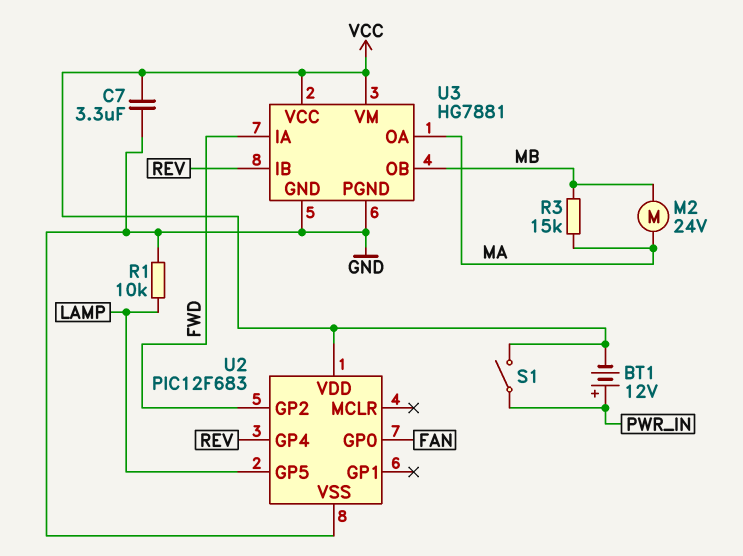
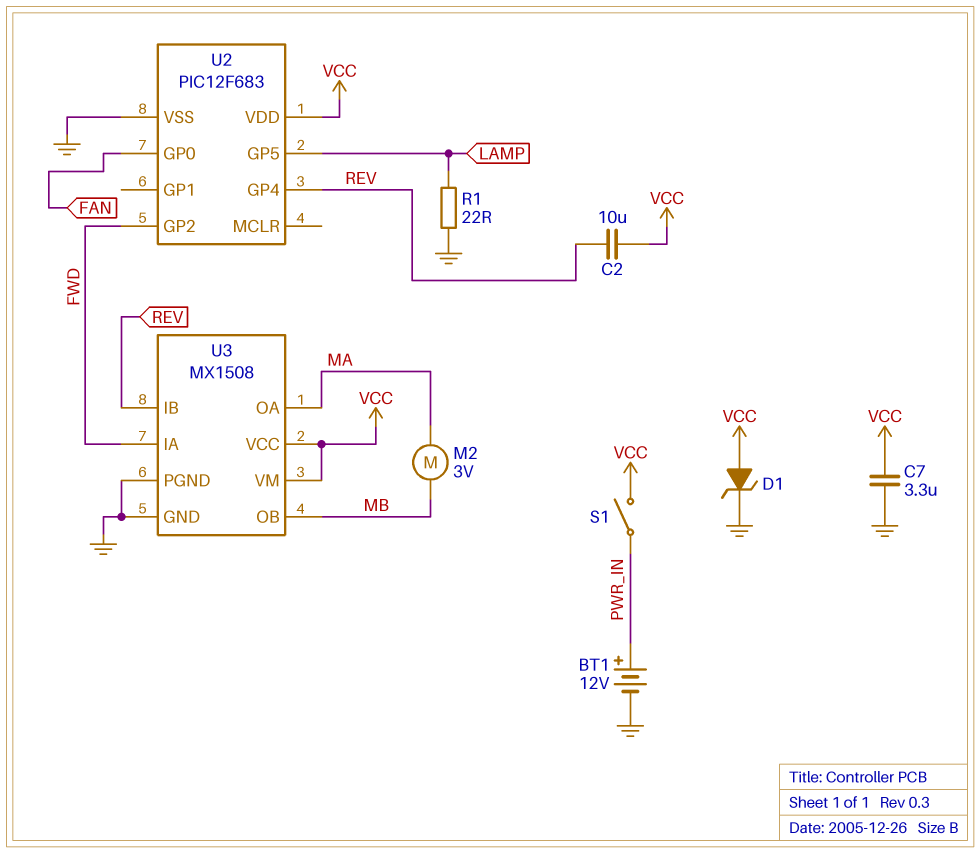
BT1: 12V (plus PWR_IN, minus VCC) -> 12V (plus PWR_IN, minus GND)
C2: none -> 10uF (REV, VCC)
D1: none -> zener (A VCC, K GND)
M2: motor 24V (MA, MB) -> motor 3V (MA, MB)
R1: 10k (GND, LAMP) -> 22 (GND, LAMP)
R3: 15k (MA, MB) -> none
U3: HG7881 -> MX1508

